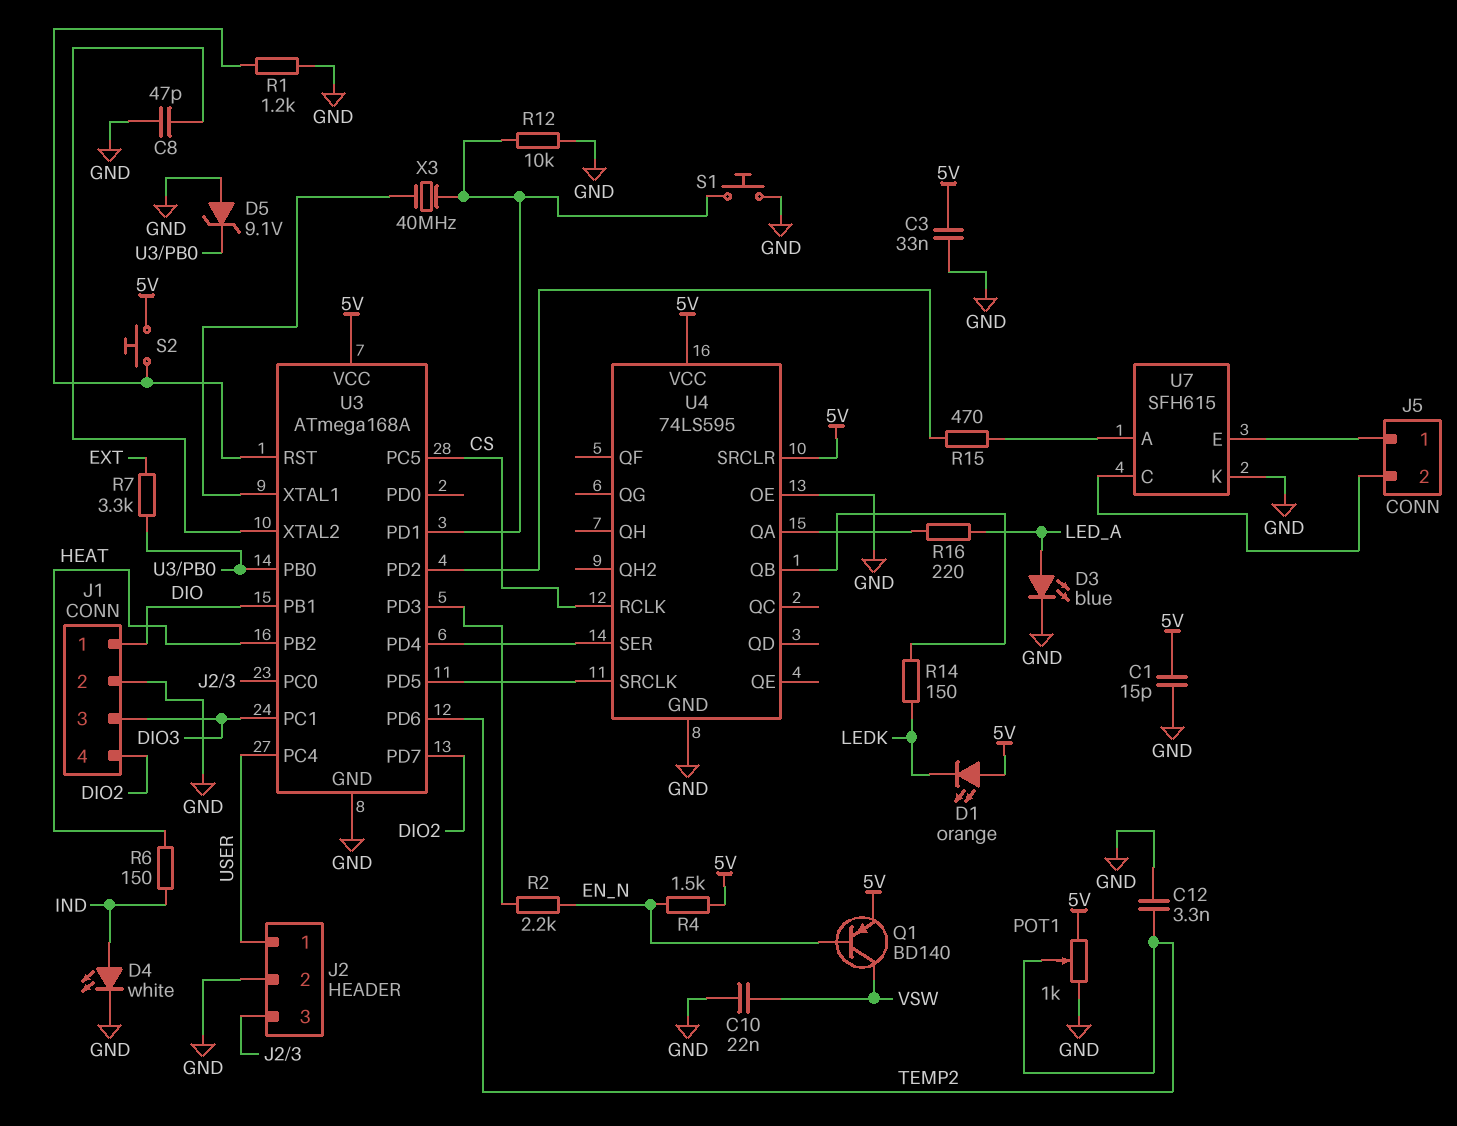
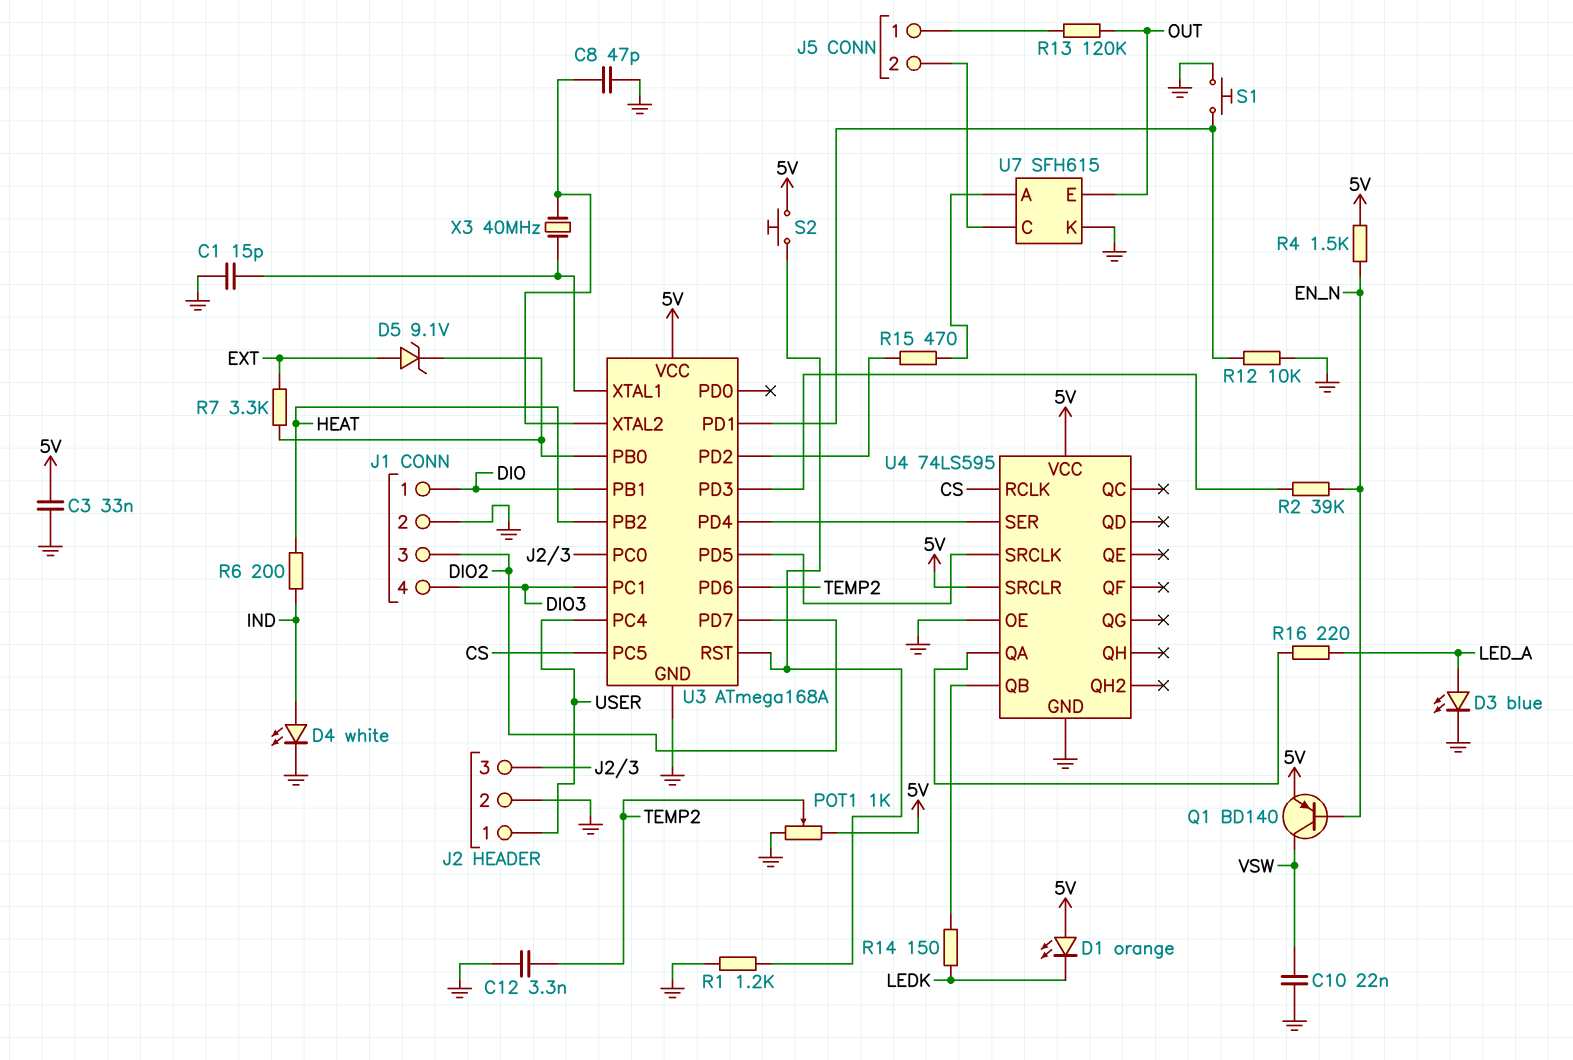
C1: 15pF (5V, GND) -> 15pF (GND, U3/XTAL1)
D5: zener 9.1V (A GND, K U3/PB0) -> zener 9.1V (A EXT, K U3/PB0)
J1 pin 3: DIO3 -> DIO2
J1 pin 4: DIO2 -> DIO3
R2: 2.2k (EN_N, U3/PD3) -> 39k (EN_N, U3/PD3)
R6: 150 (HEAT, IND) -> 200 (HEAT, IND)
R13: none -> 120k (J5/1, OUT)
U7 pin E: J5/1 -> OUT
X3: 40MHz (U3/PD1, U3/XTAL1) -> 40MHz (U3/XTAL1, U3/XTAL2)

